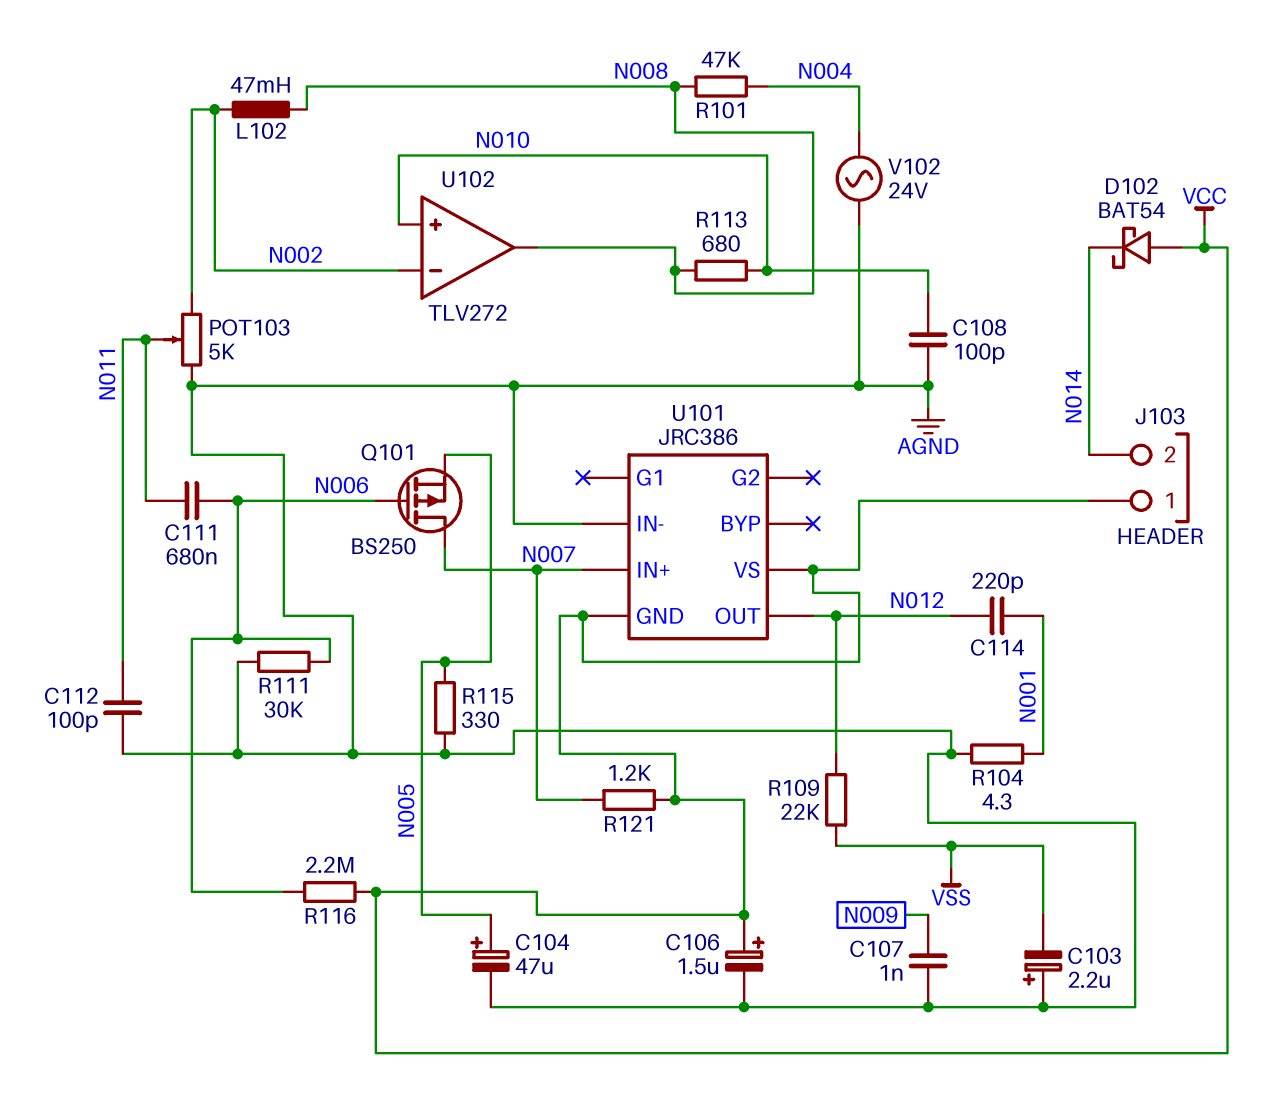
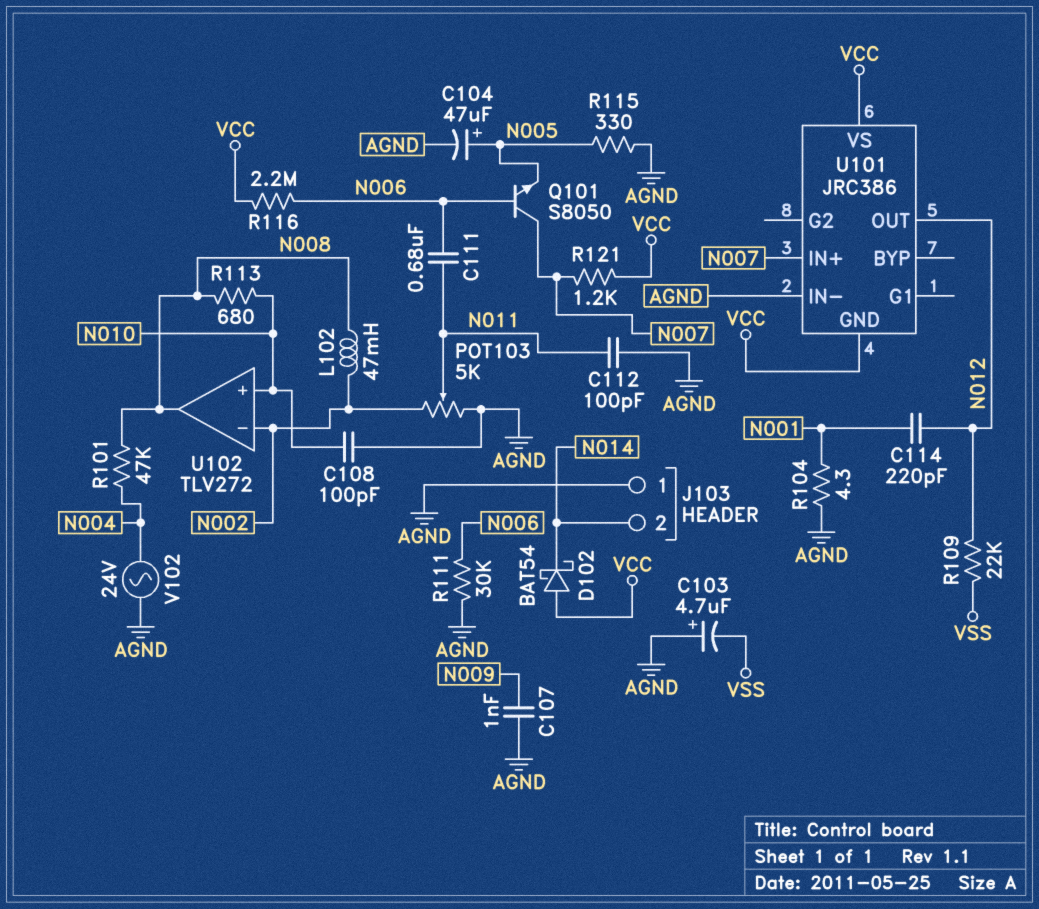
C103: 2.2uF (plus AGND, minus VSS) -> 4.7uF (plus AGND, minus VSS)
C106: 1.5uF (plus VCC, minus AGND) -> none
J103 pin 1: VCC -> AGND
Q101: PMOS BS250 (G N006, D N007, S N005) -> NPN S8050 (B N006, C N007, E N005)

